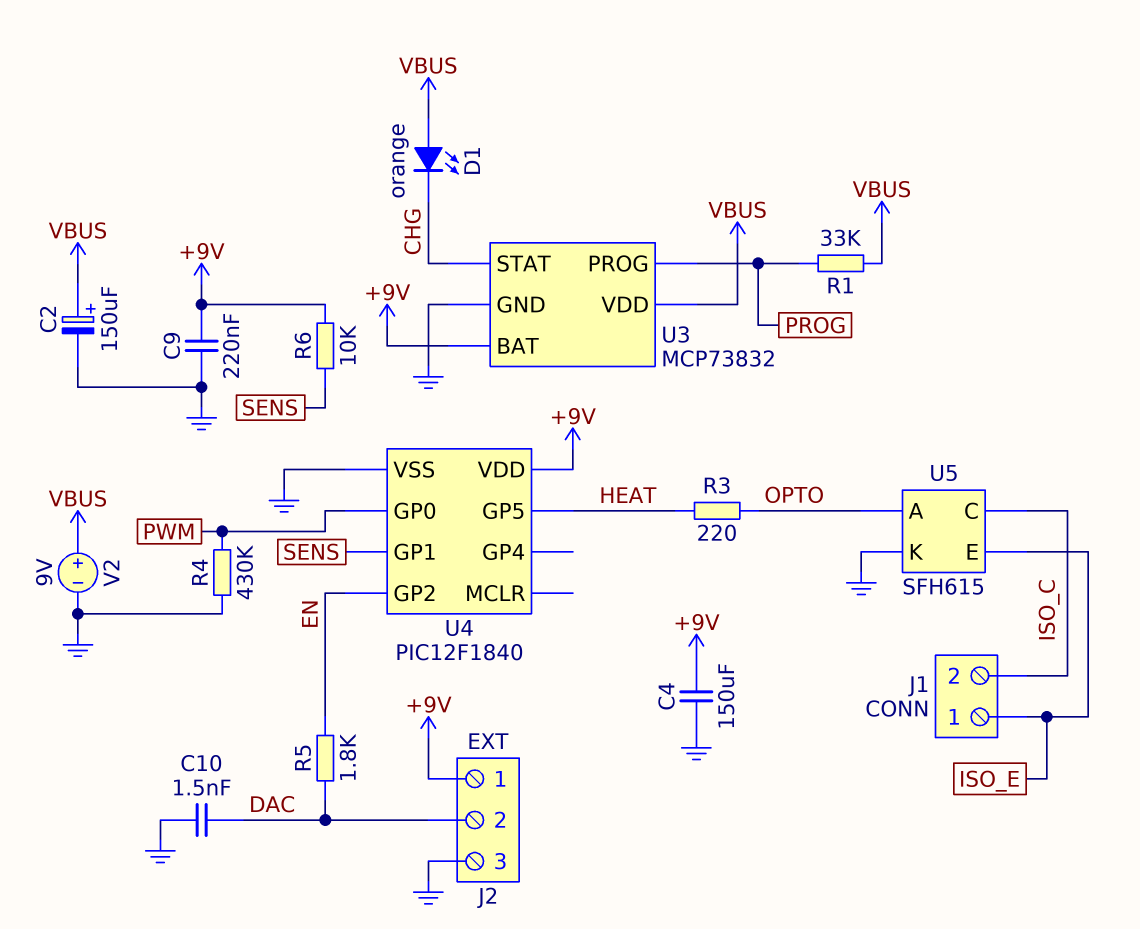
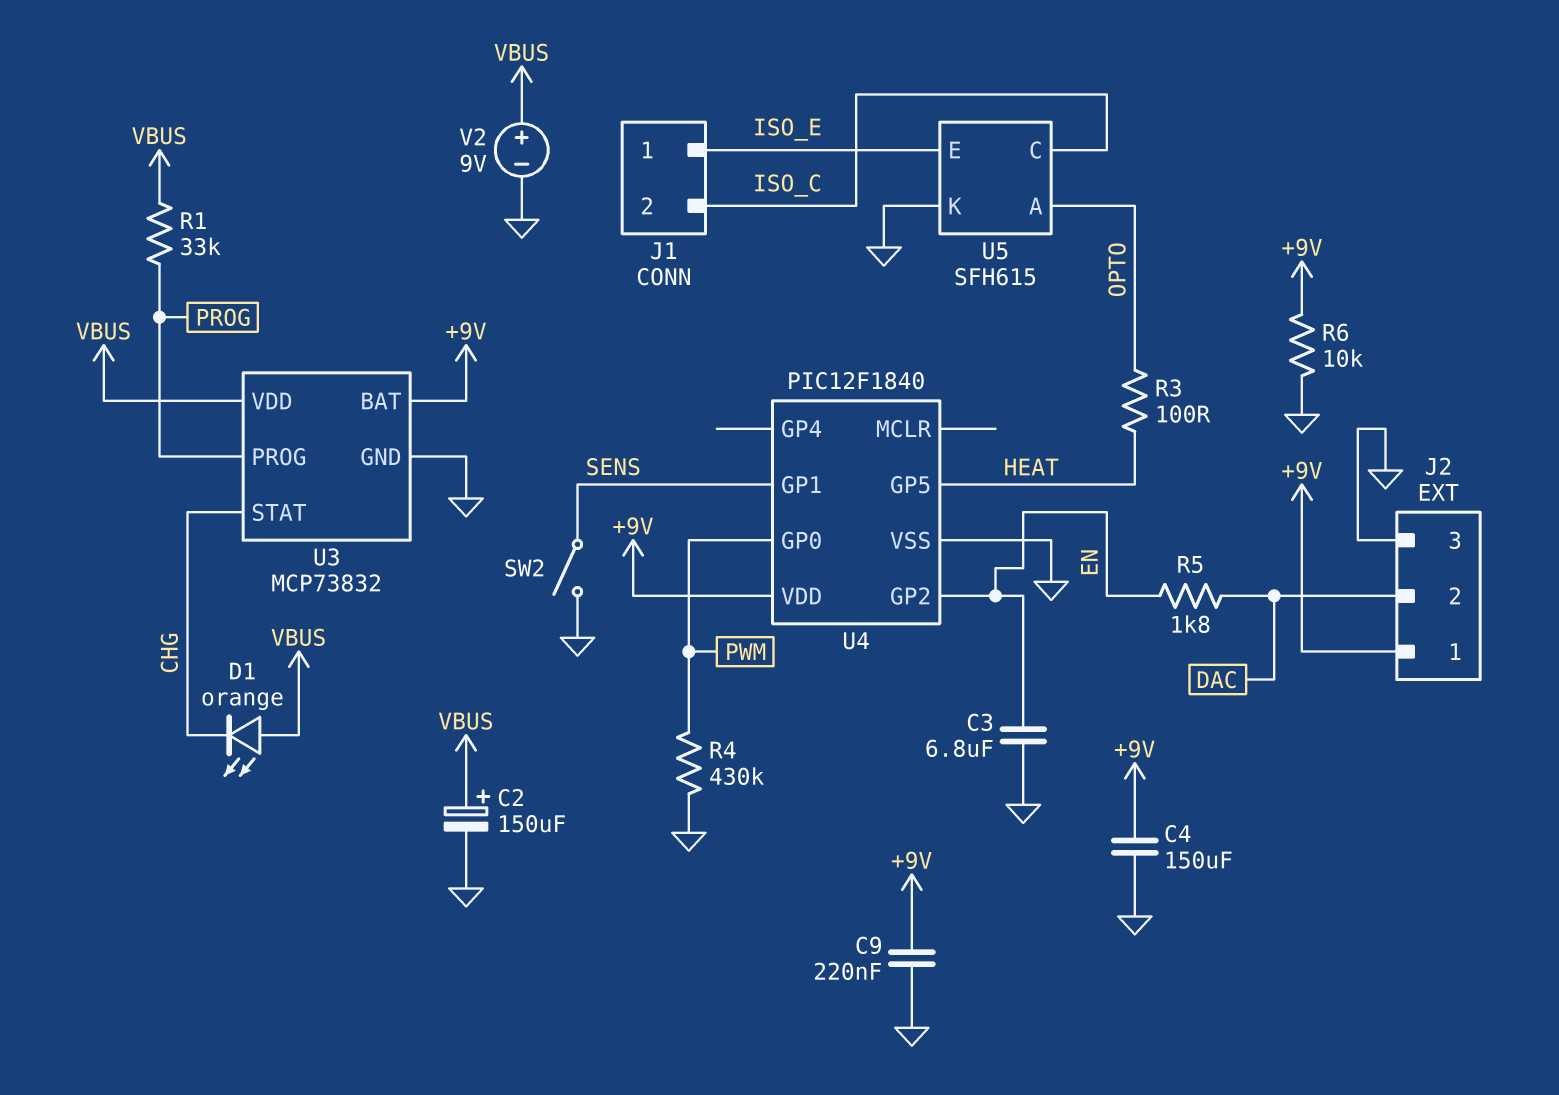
C3: none -> 6.8uF (EN, GND)
C10: 1.5nF (DAC, GND) -> none
R3: 220 (HEAT, OPTO) -> 100 (HEAT, OPTO)
R6: 10k (+9V, SENS) -> 10k (+9V, GND)
SW2: none -> switch (GND, SENS)

